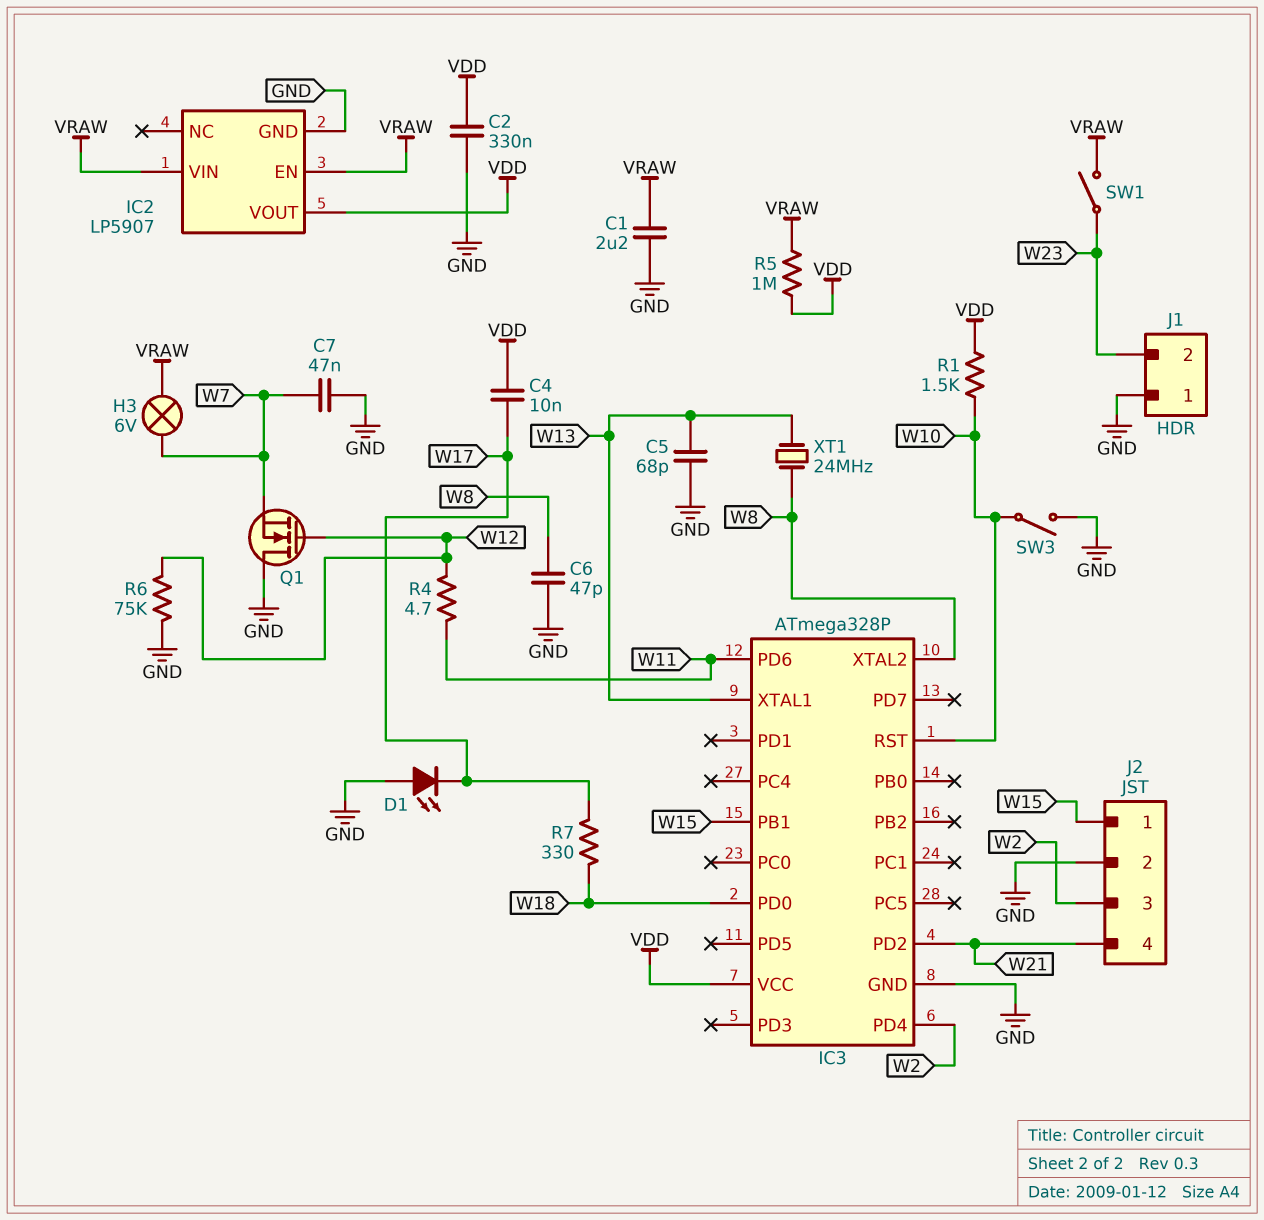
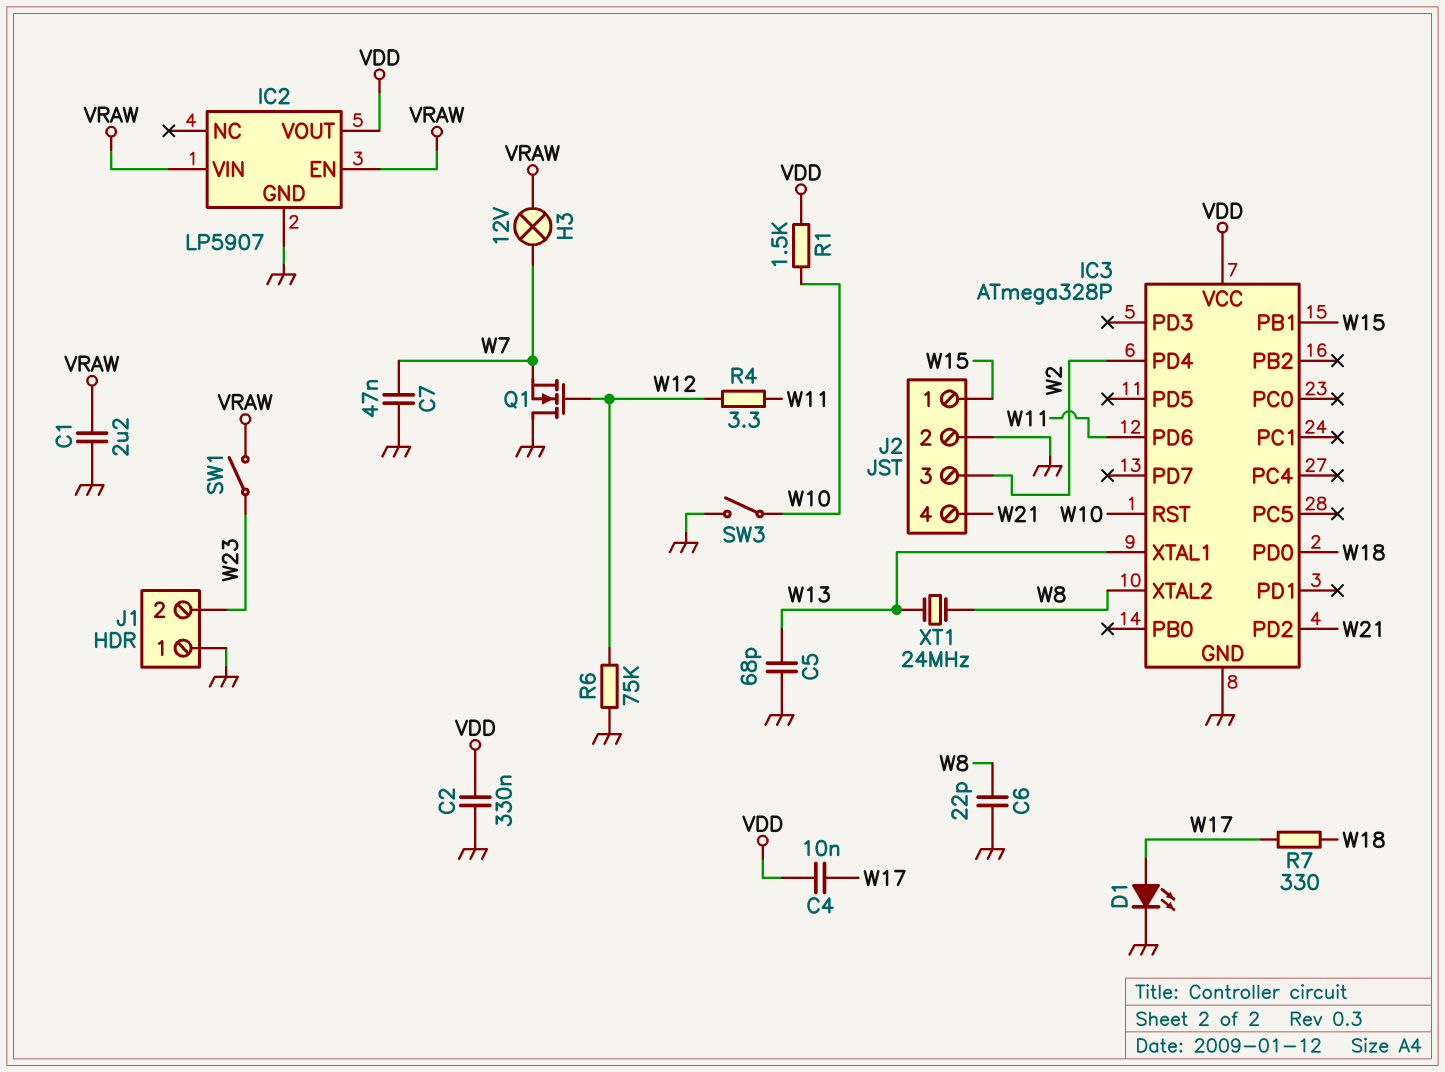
C6: 47pF (GND, W8) -> 22pF (GND, W8)
D1: LED (A GND, K W17) -> LED (A W17, K GND)
H3: lamp 6V (VRAW, W7) -> lamp 12V (VRAW, W7)
R4: 4.7 (W11, W12) -> 3.3 (W11, W12)
R5: 1M (VDD, VRAW) -> none

